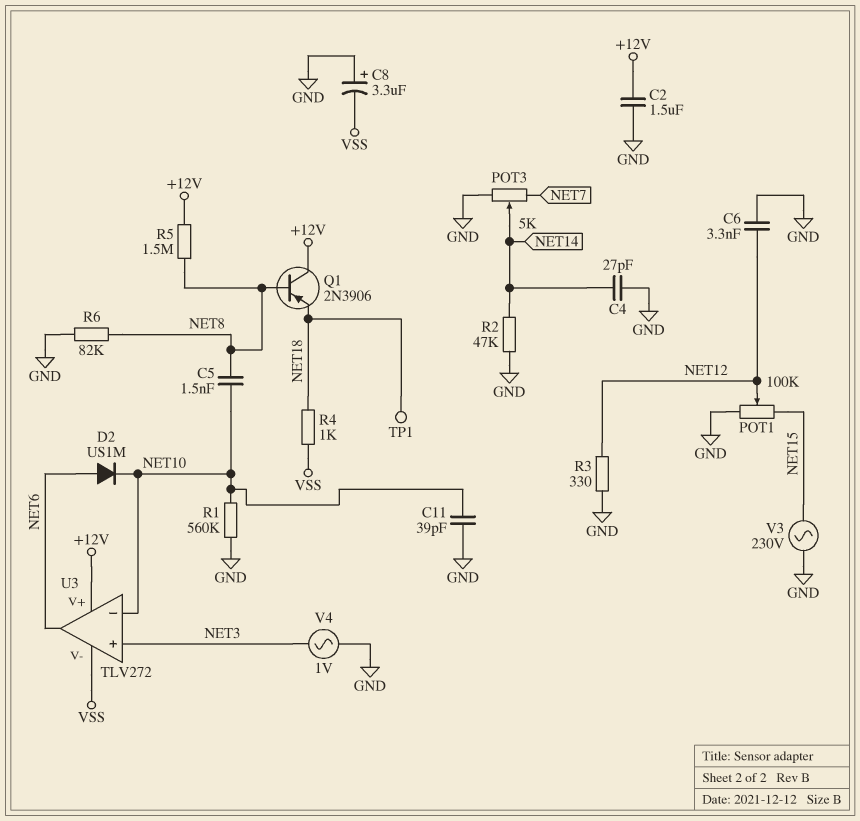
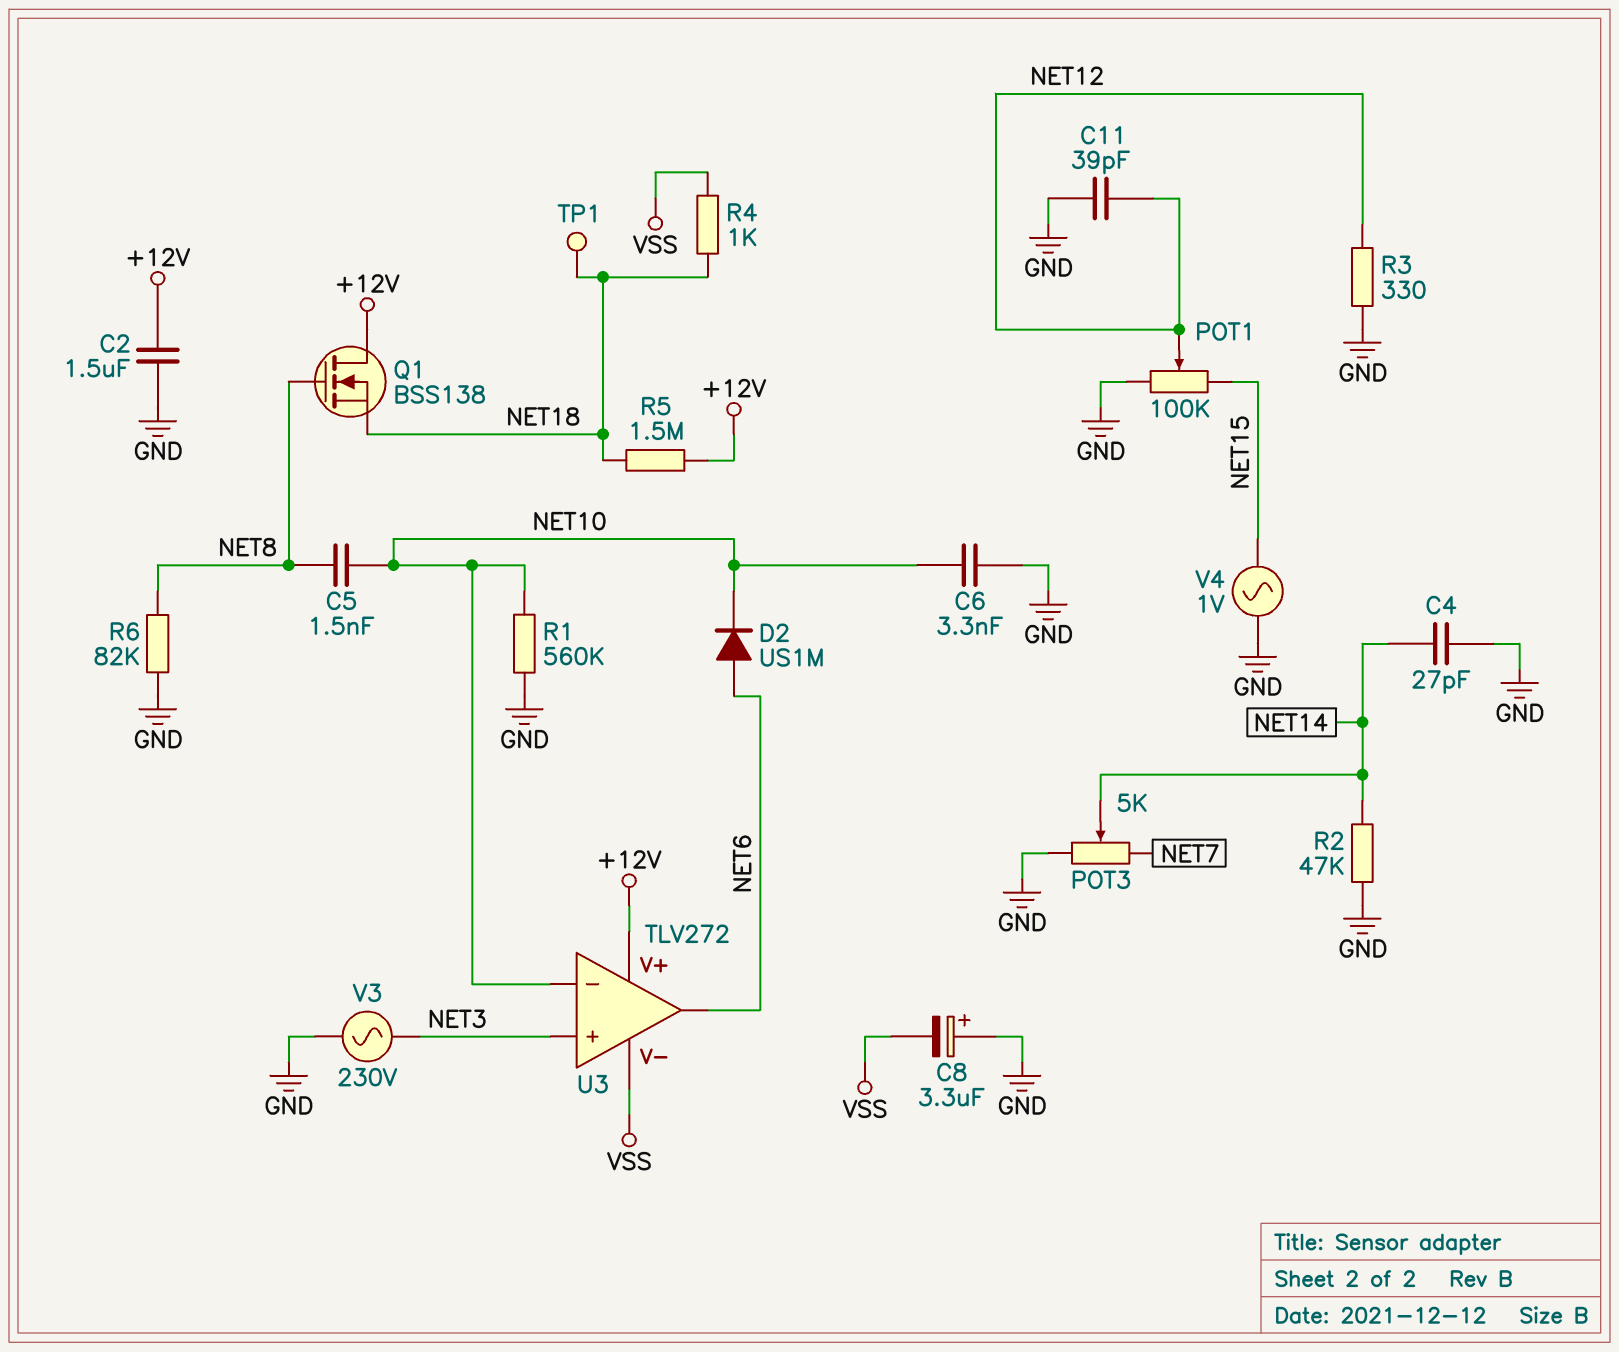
C6: 3.3nF (GND, NET12) -> 3.3nF (GND, NET10)
C11: 39pF (GND, NET10) -> 39pF (GND, NET12)
Q1: PNP 2N3906 (B NET8, C +12V, E NET18) -> NMOS BSS138 (G NET8, D +12V, S NET18)
R5: 1.5M (+12V, NET8) -> 1.5M (+12V, NET18)
V3: AC 230V (GND, NET15) -> AC 230V (GND, NET3)
V4: AC 1V (GND, NET3) -> AC 1V (GND, NET15)

